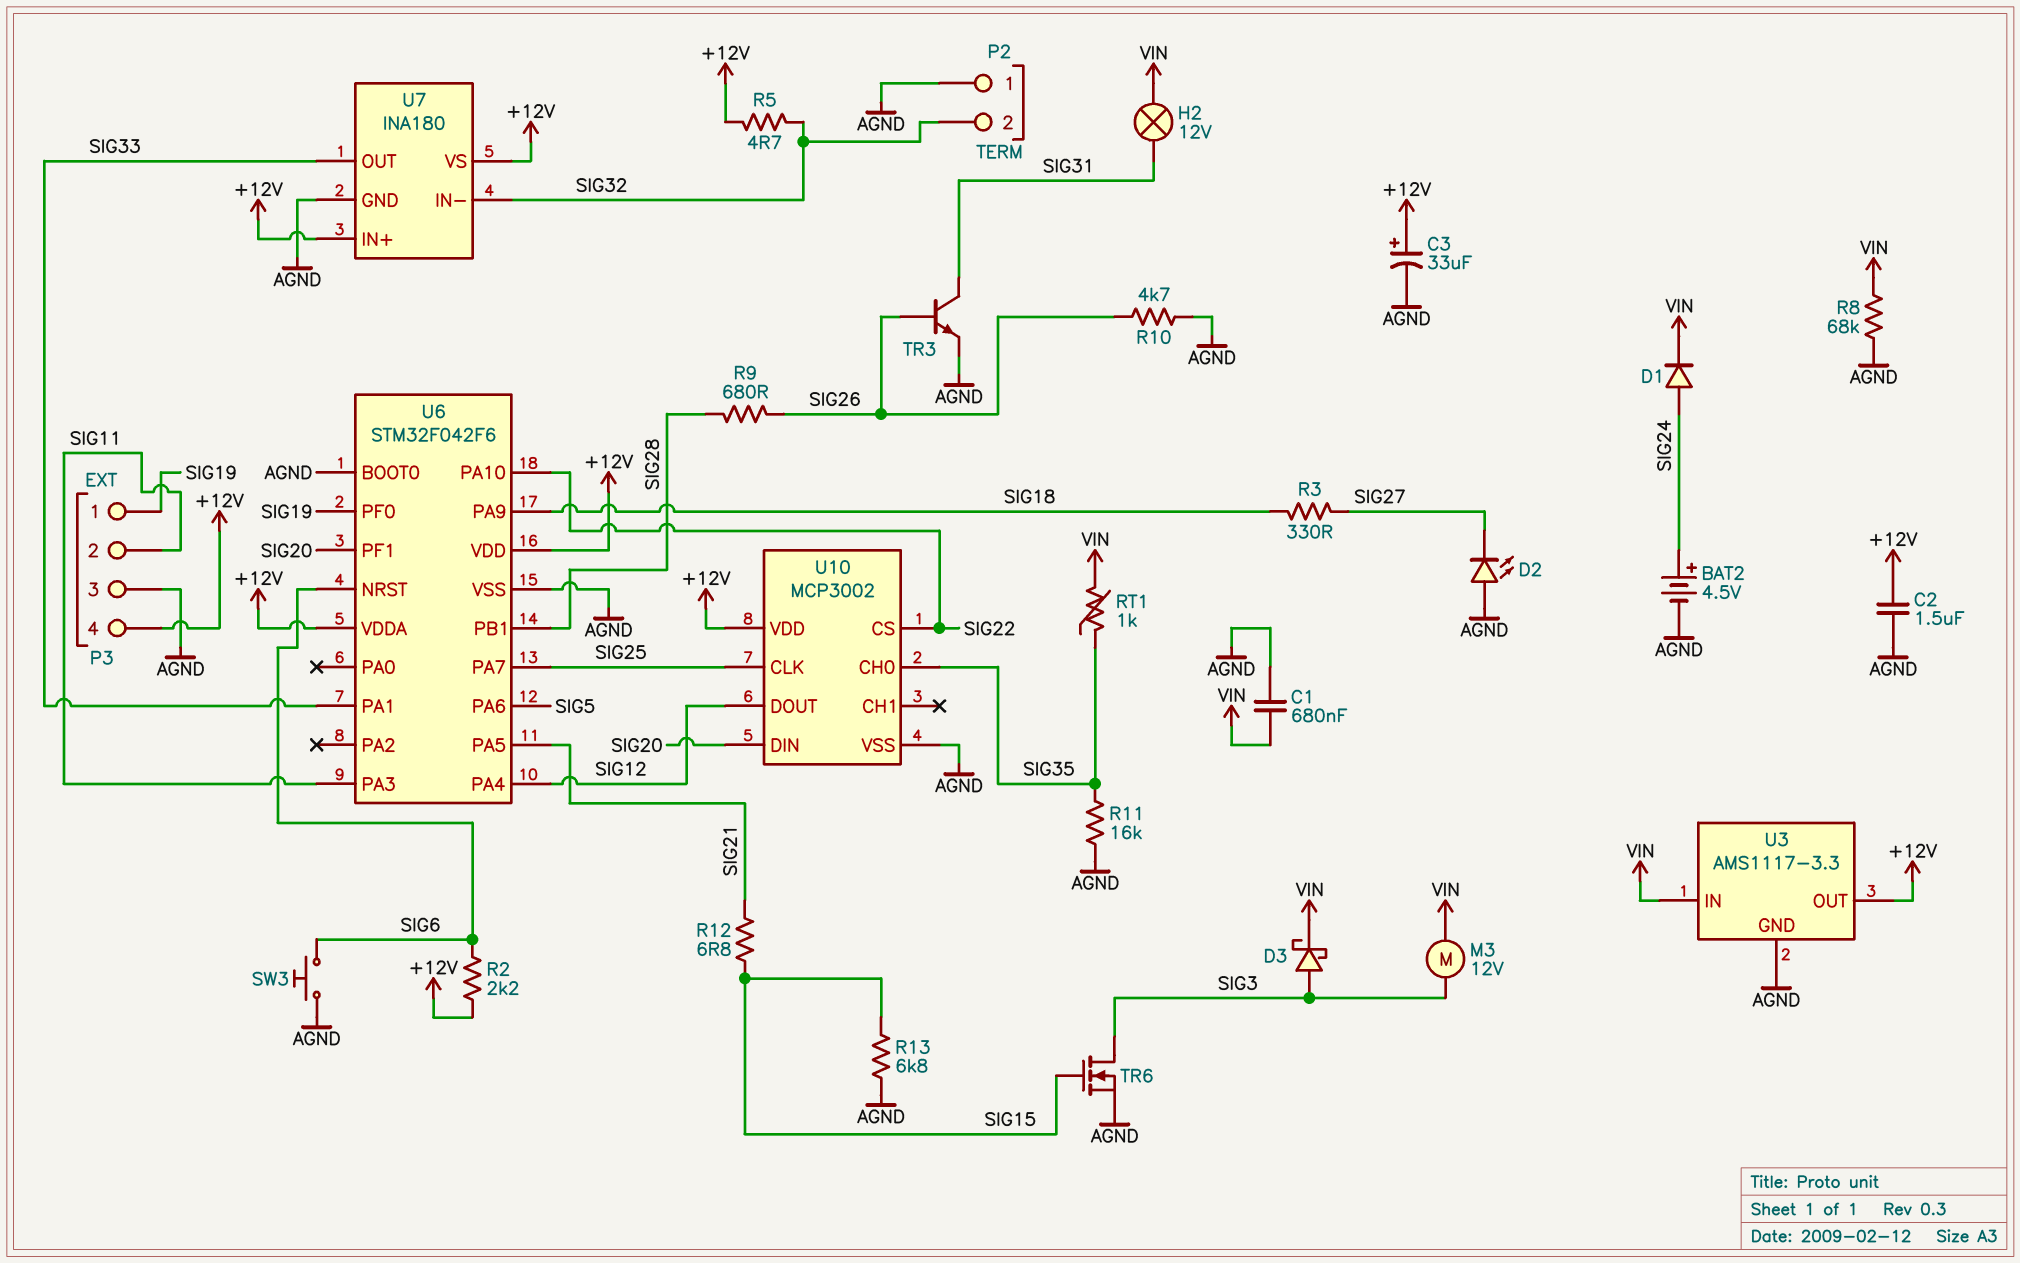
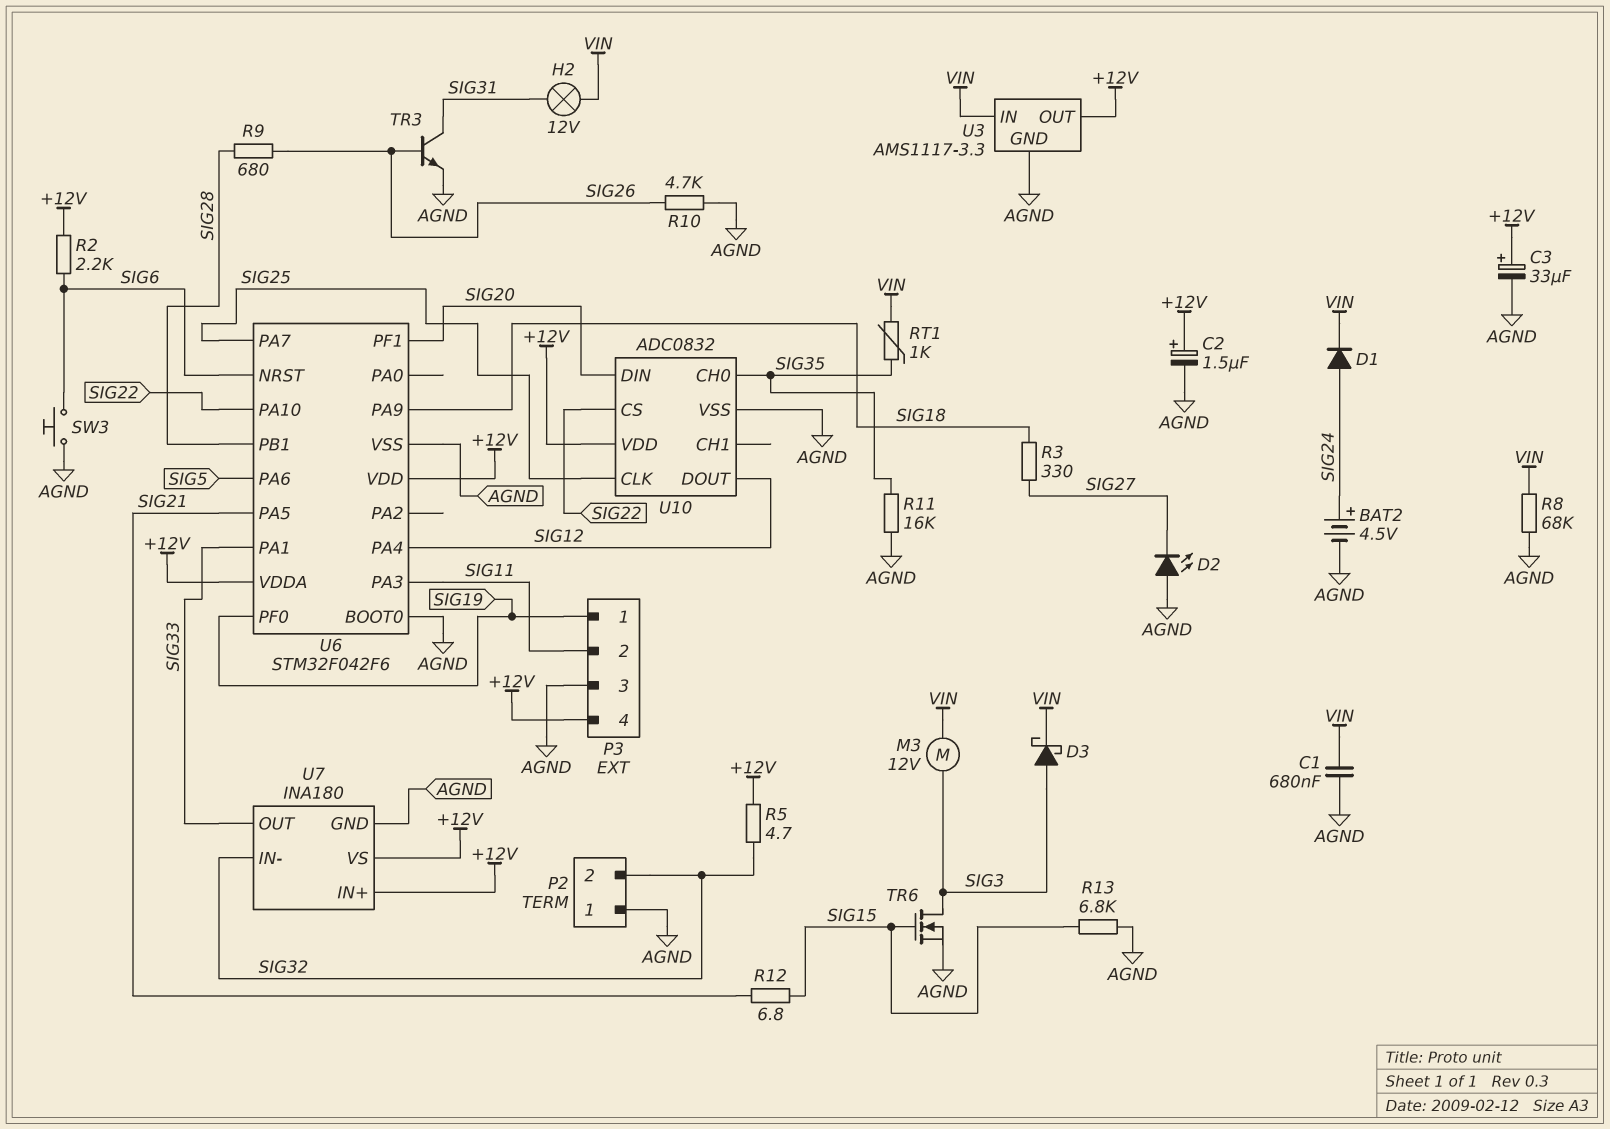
C2: 1.5uF (+12V, AGND) -> 1.5uF (plus +12V, minus AGND)
U10: MCP3002 -> ADC0832

